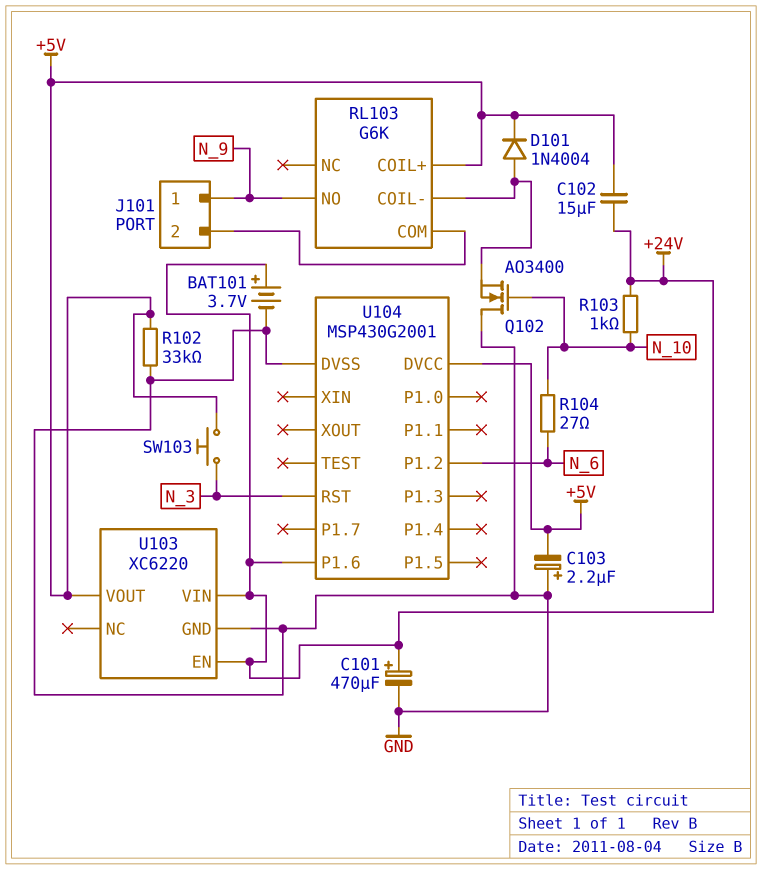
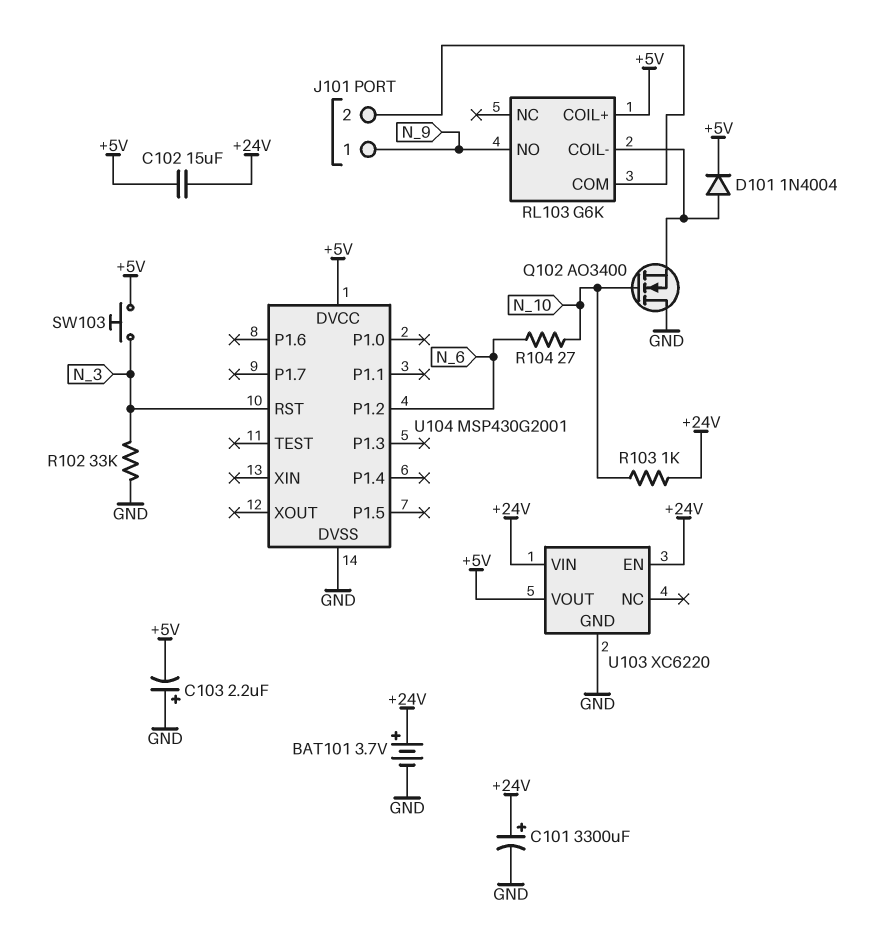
C101: 470uF (plus +24V, minus GND) -> 3300uF (plus +24V, minus GND)
R102: 33k (+5V, GND) -> 33k (GND, N_3)
U104 pin P1.6: +24V -> none

